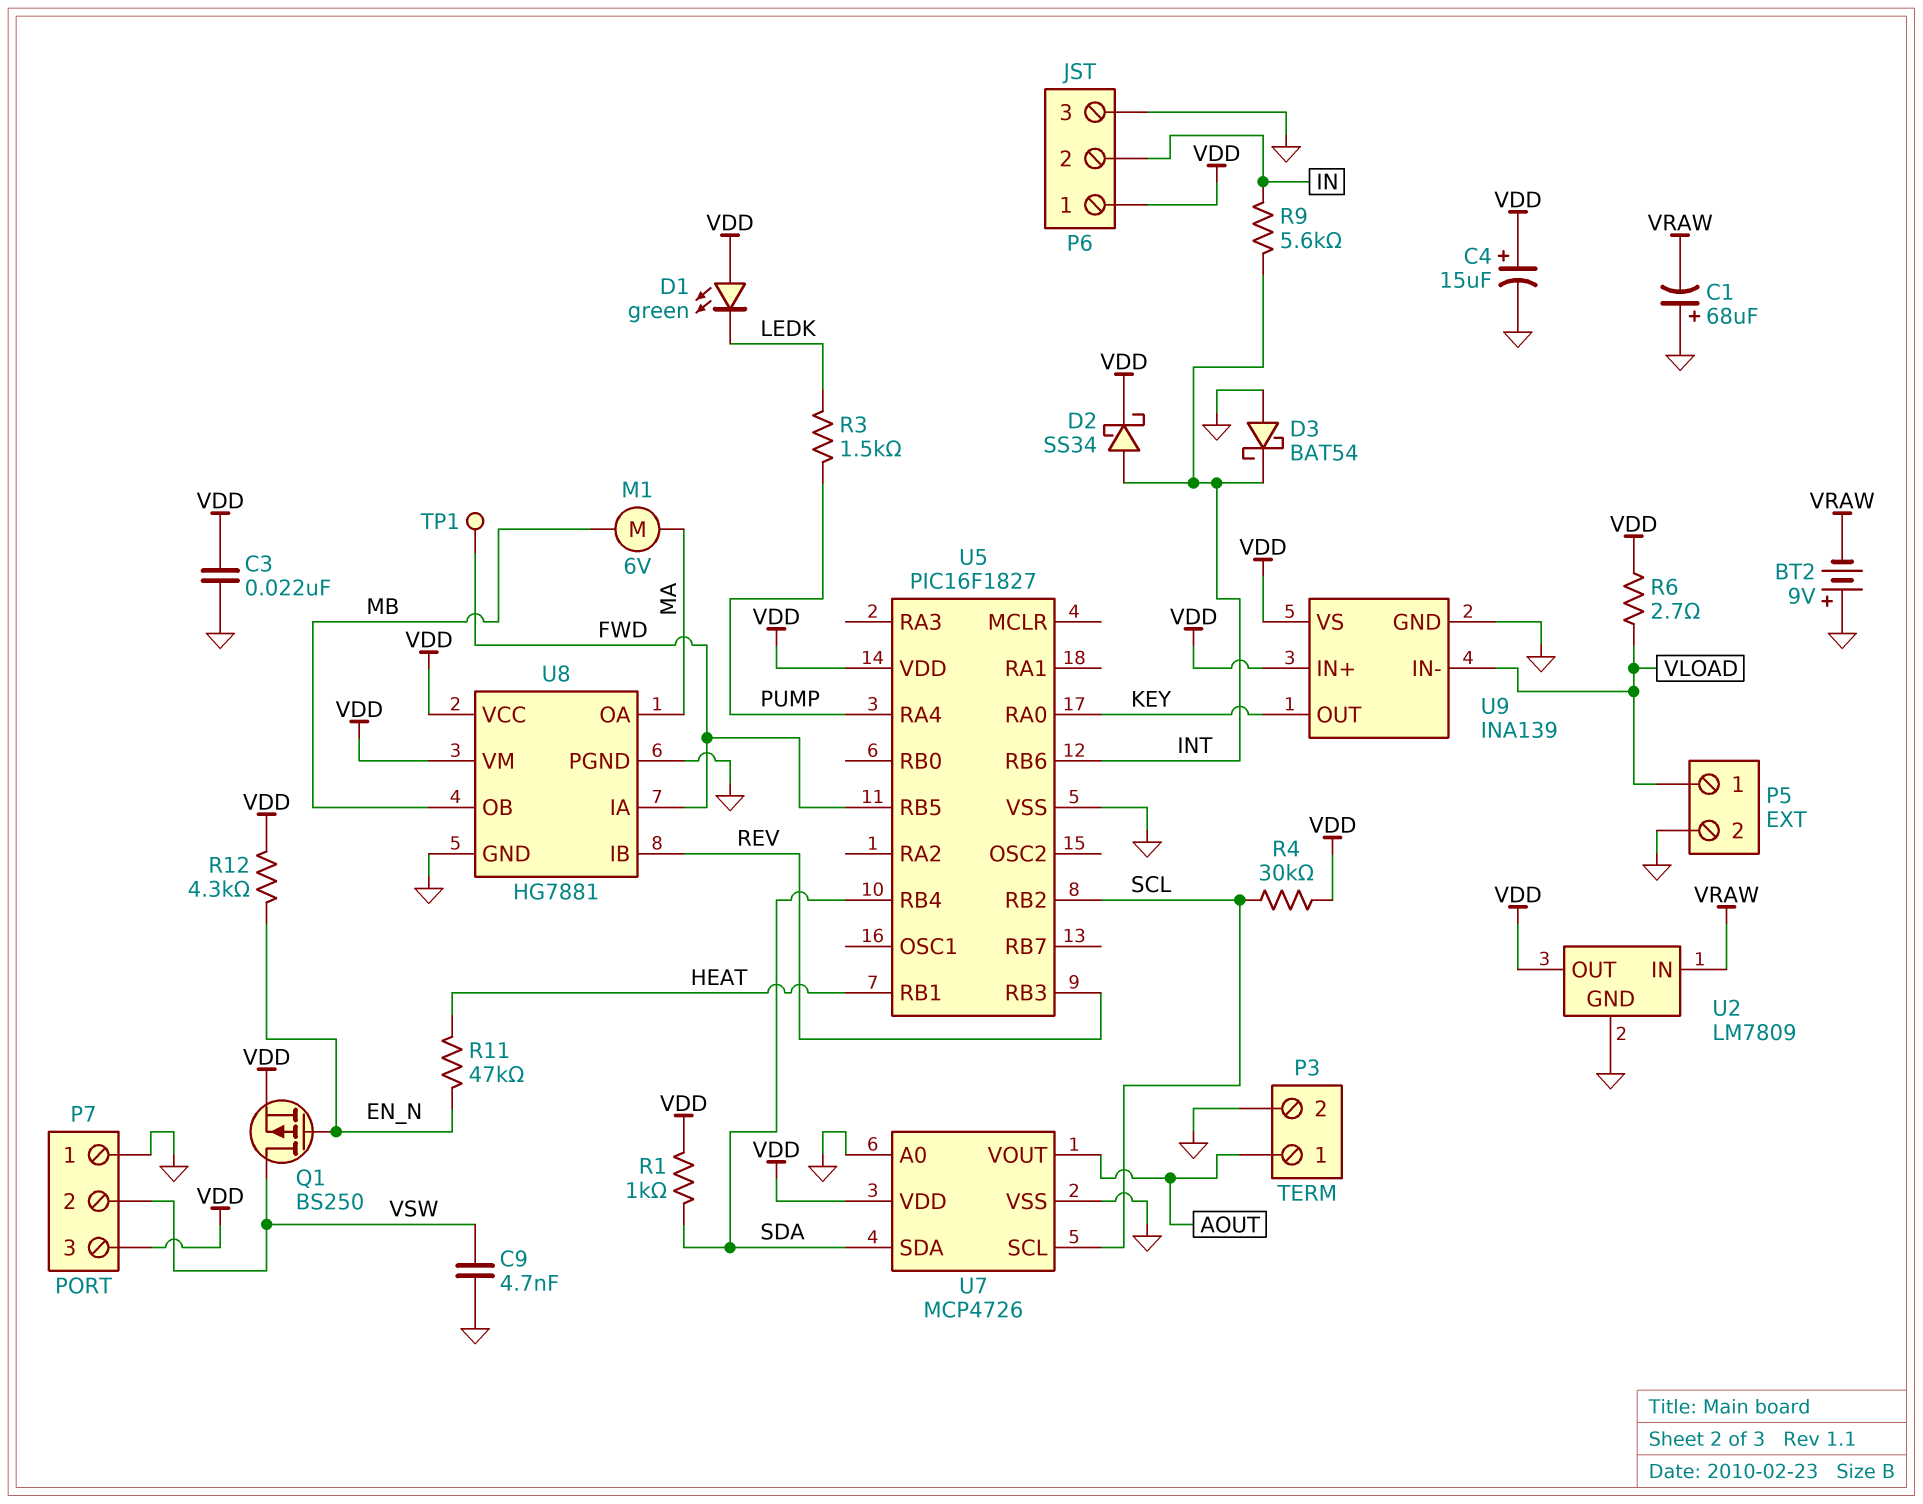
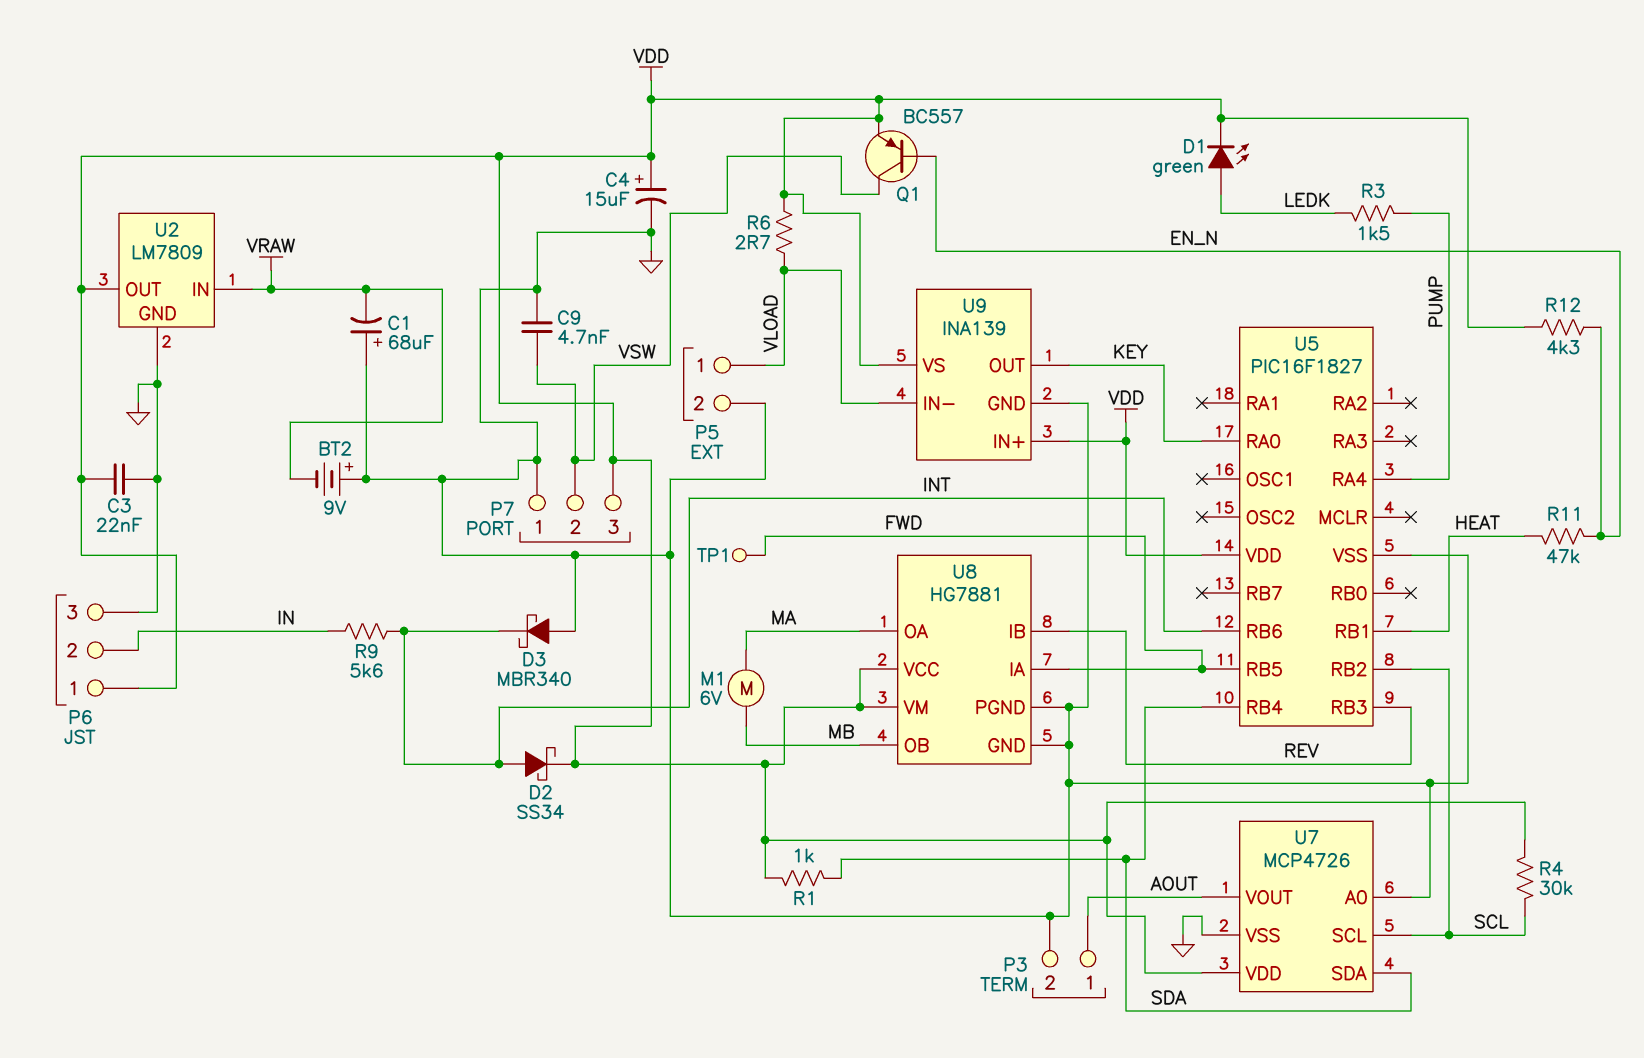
D1: LED green (A VDD, K LEDK) -> LED green (A LEDK, K VDD)
D3: schottky BAT54 (A GND, K INT) -> schottky MBR340 (A GND, K INT)
Q1: PMOS BS250 (G EN_N, D VSW, S VDD) -> PNP BC557 (B EN_N, C VSW, E VDD)

